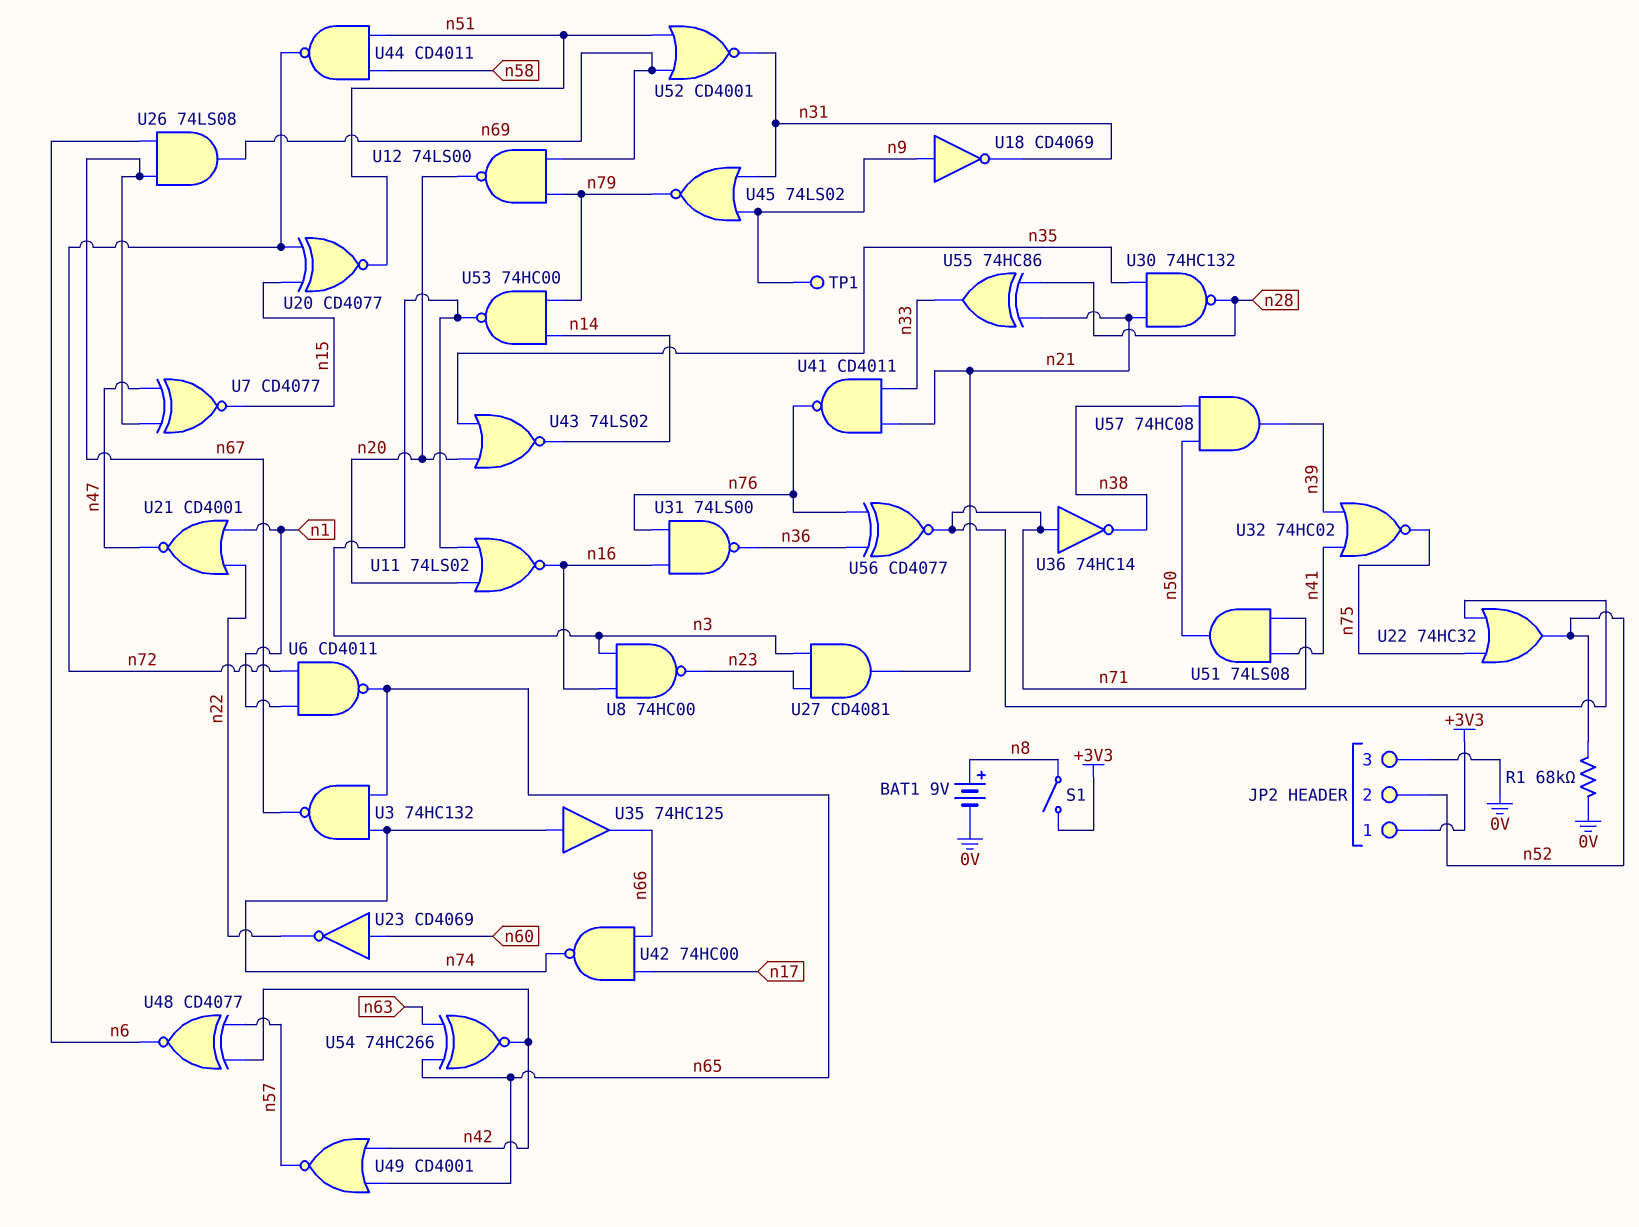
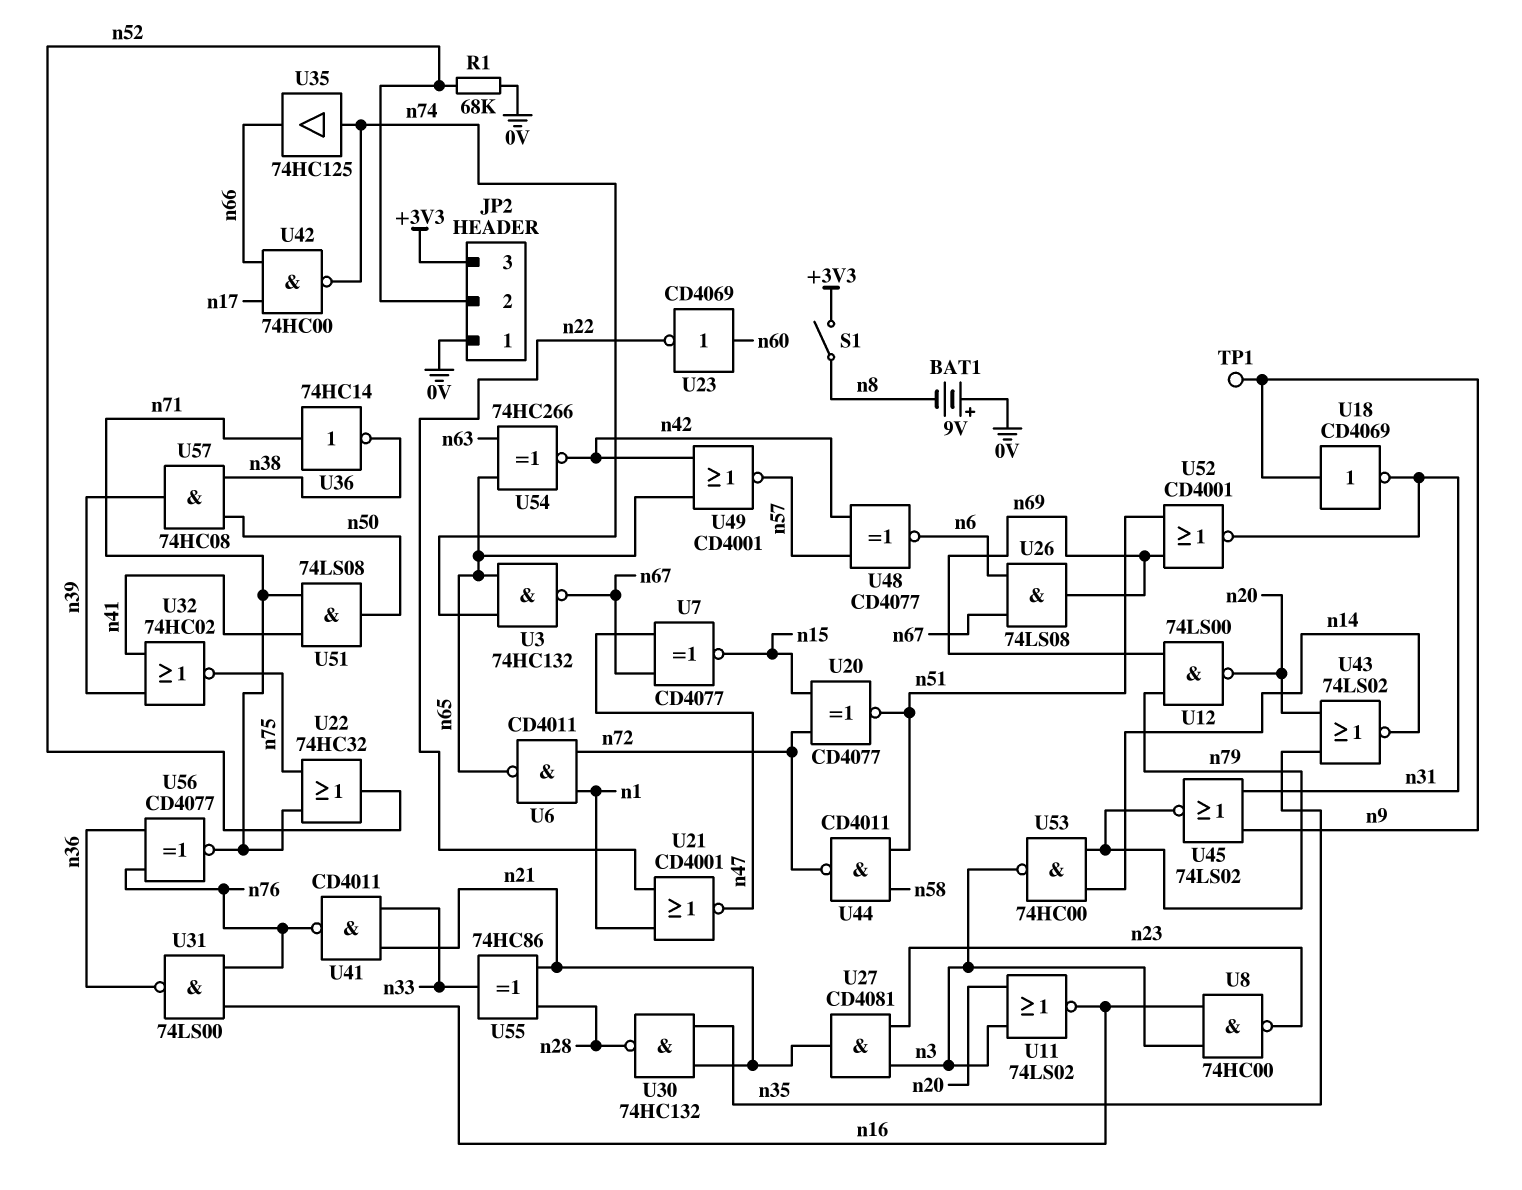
BAT1: 9V (plus n8, minus 0V) -> 9V (plus 0V, minus n8)
JP2 pin 1: +3V3 -> 0V
JP2 pin 3: 0V -> +3V3

